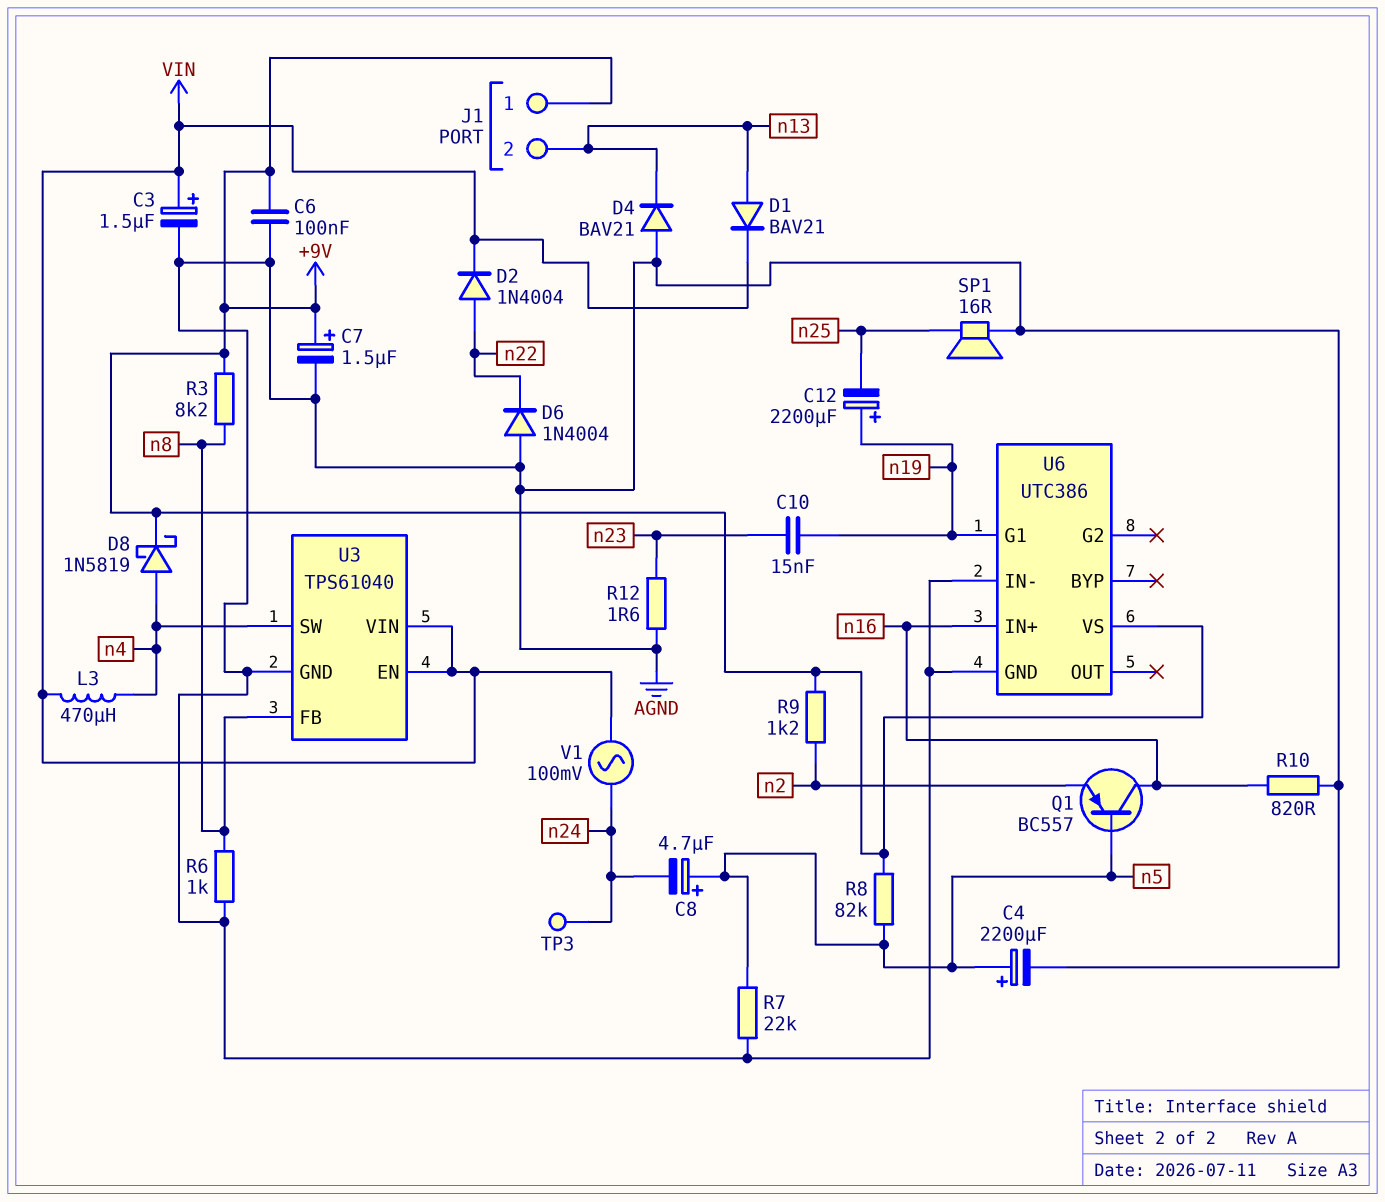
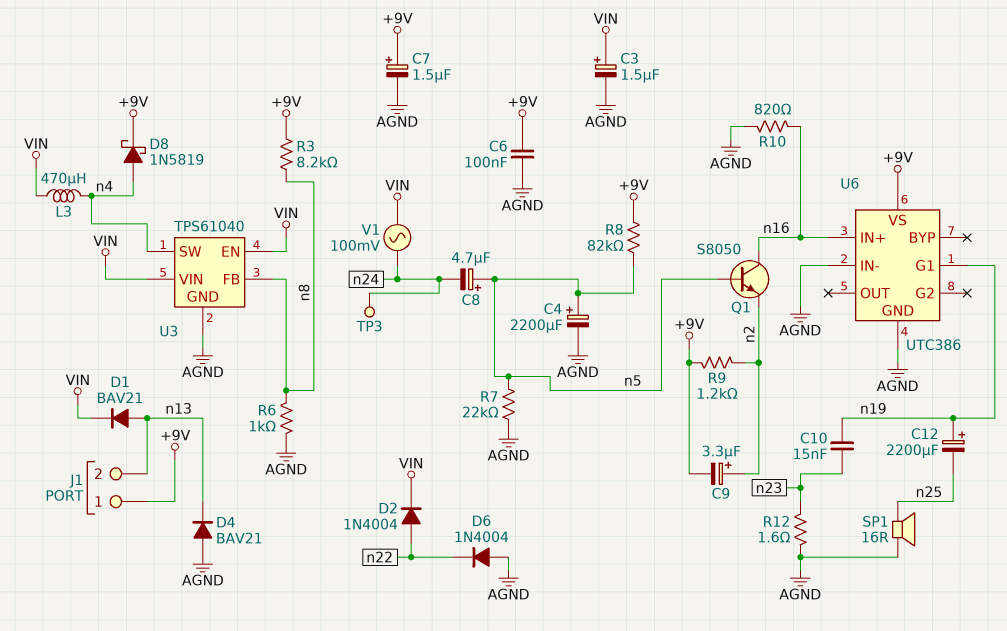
C9: none -> 3.3uF (plus n2, minus +9V)
Q1: PNP BC557 (B n5, C n16, E n2) -> NPN S8050 (B n5, C n16, E n2)

